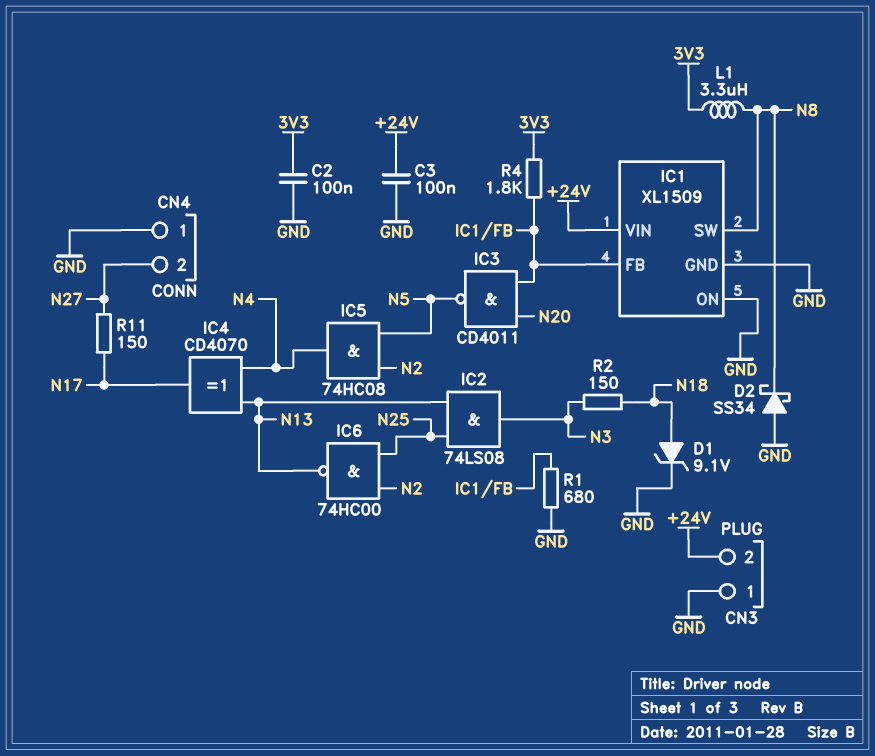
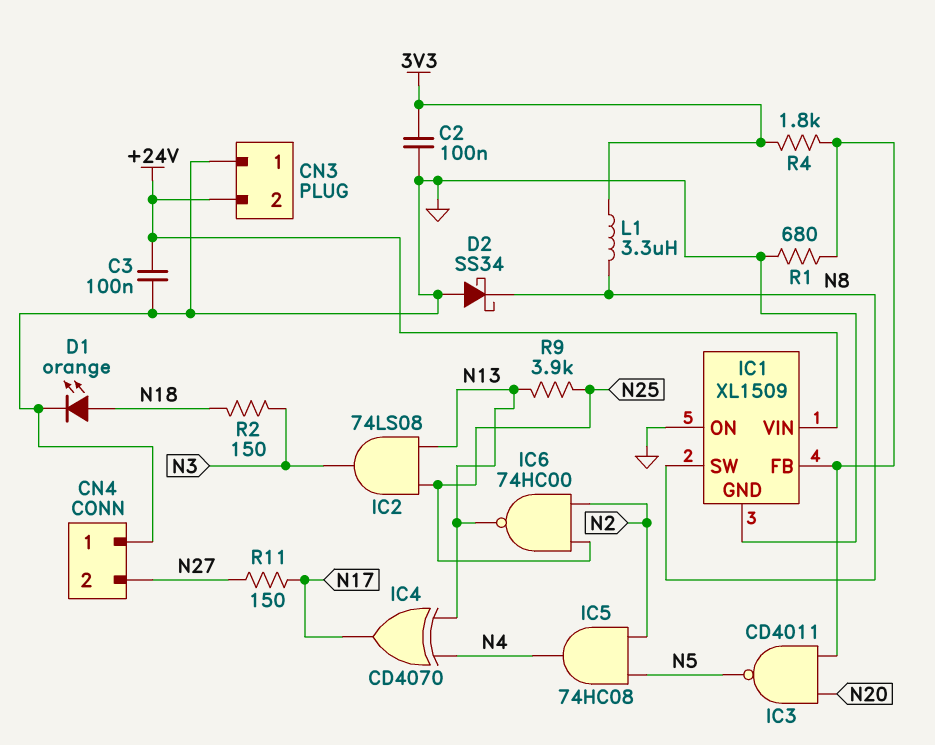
D1: zener 9.1V (A N18, K GND) -> LED orange (A N18, K GND)
R9: none -> 3.9k (N13, N25)

